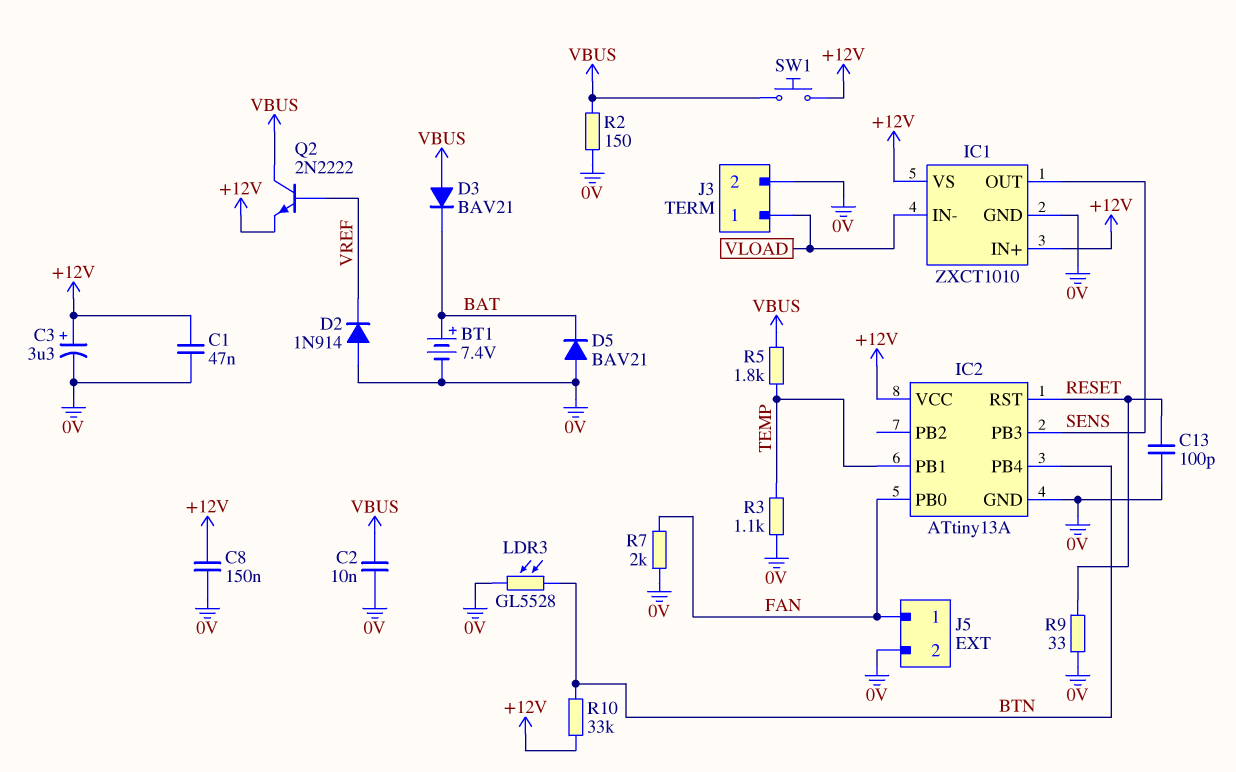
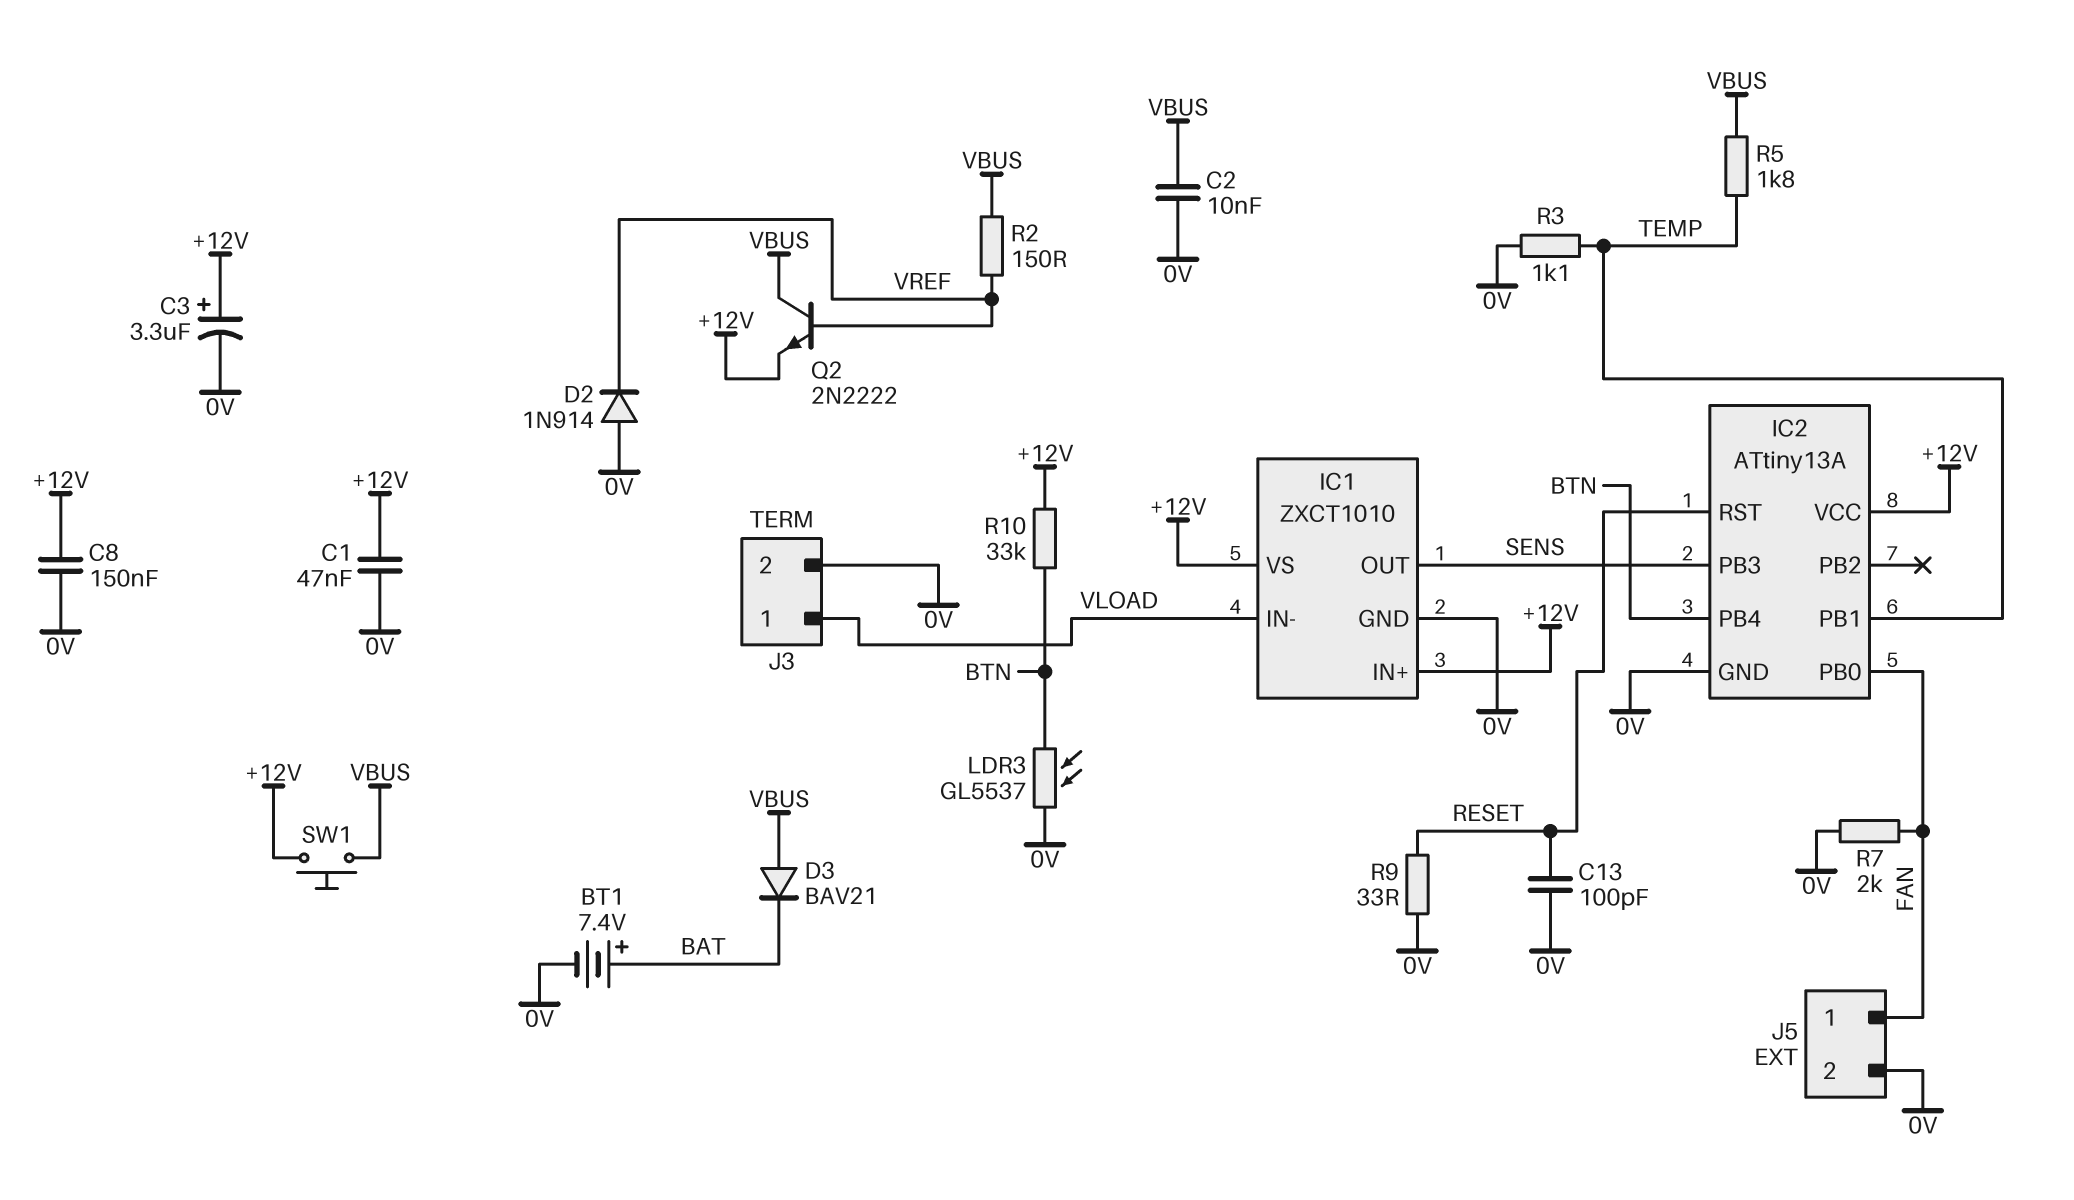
D5: diode BAV21 (A 0V, K BAT) -> none
LDR3: GL5528 (0V, BTN) -> GL5537 (0V, BTN)
R2: 150 (0V, VBUS) -> 150 (VBUS, VREF)

